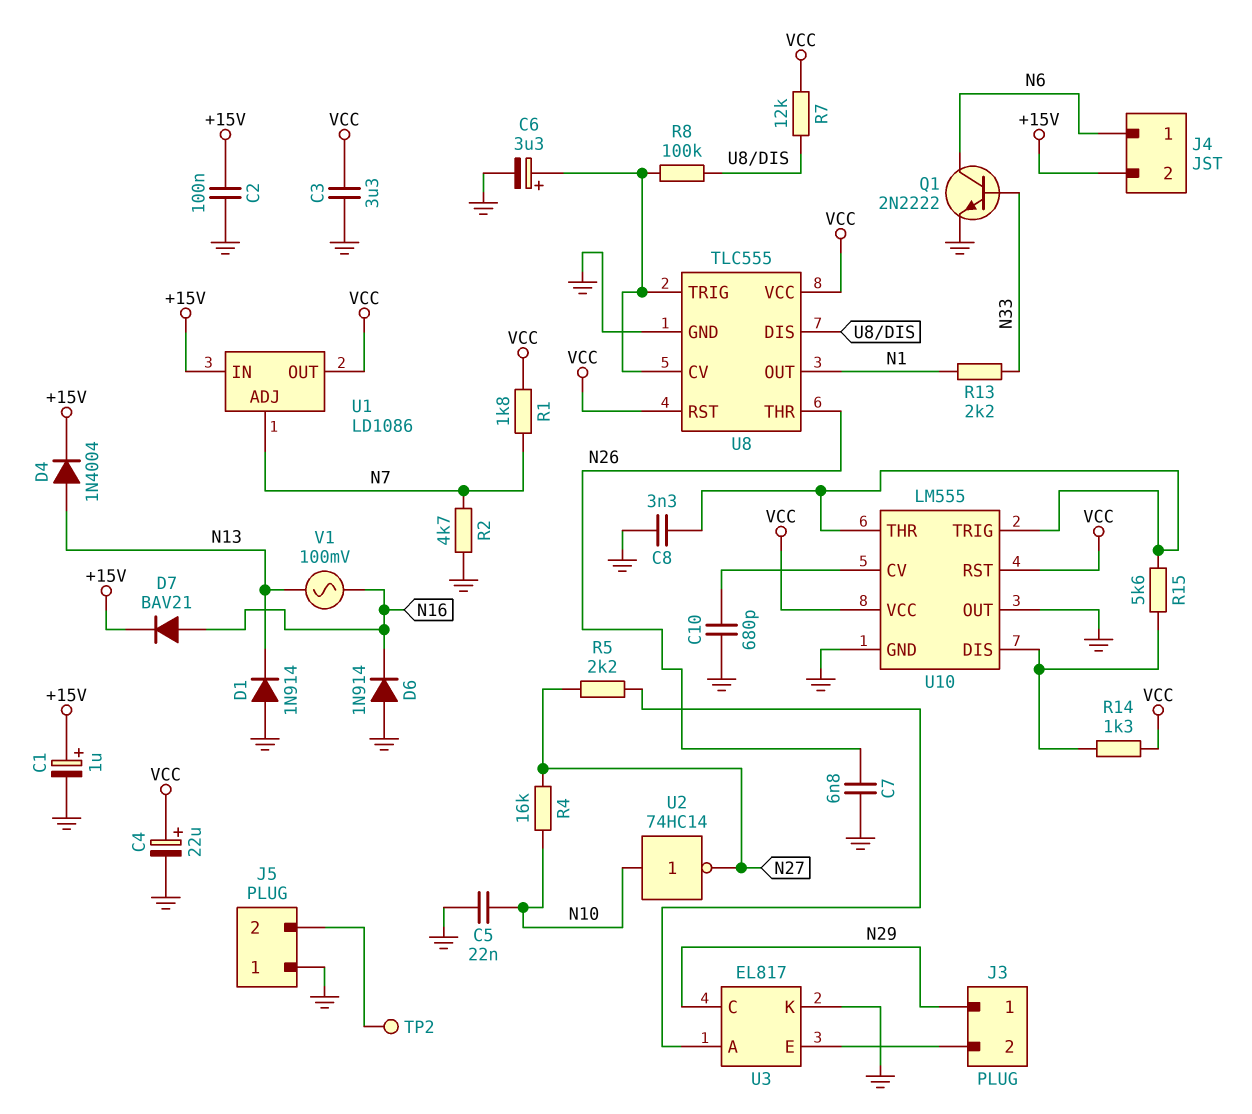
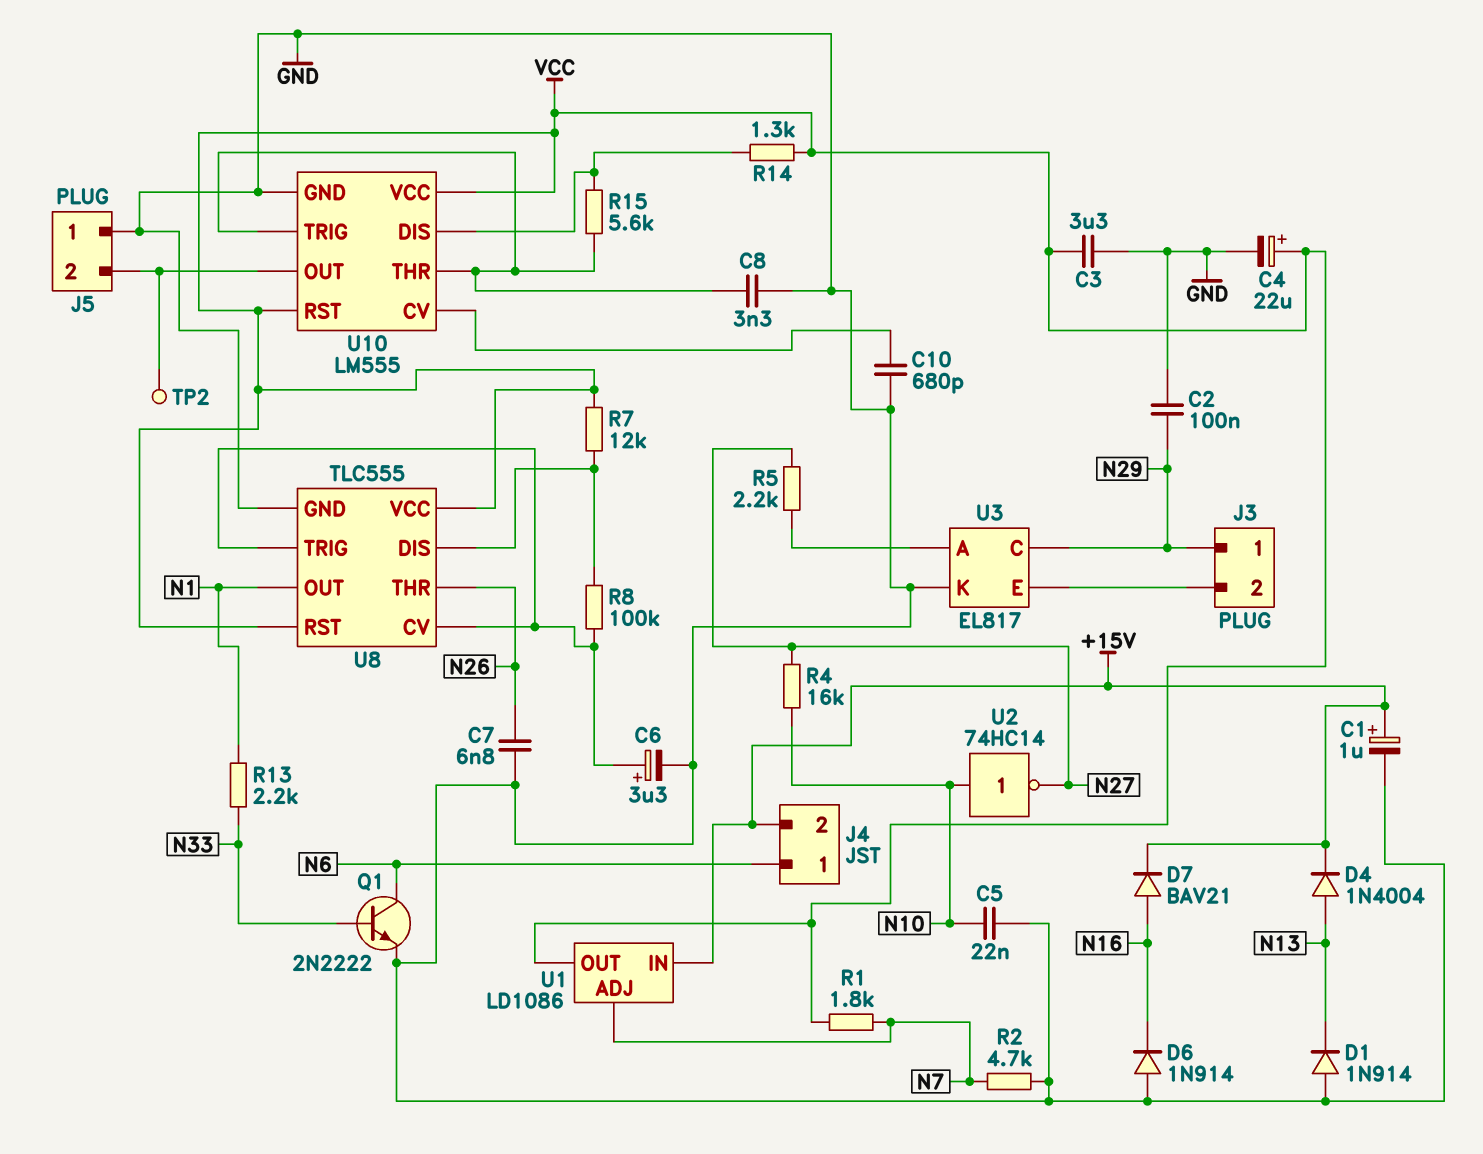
C2: 100nF (+15V, GND) -> 100nF (GND, N29)
U10 pin OUT: GND -> J5/2
V1: AC 100mV (N13, N16) -> none

